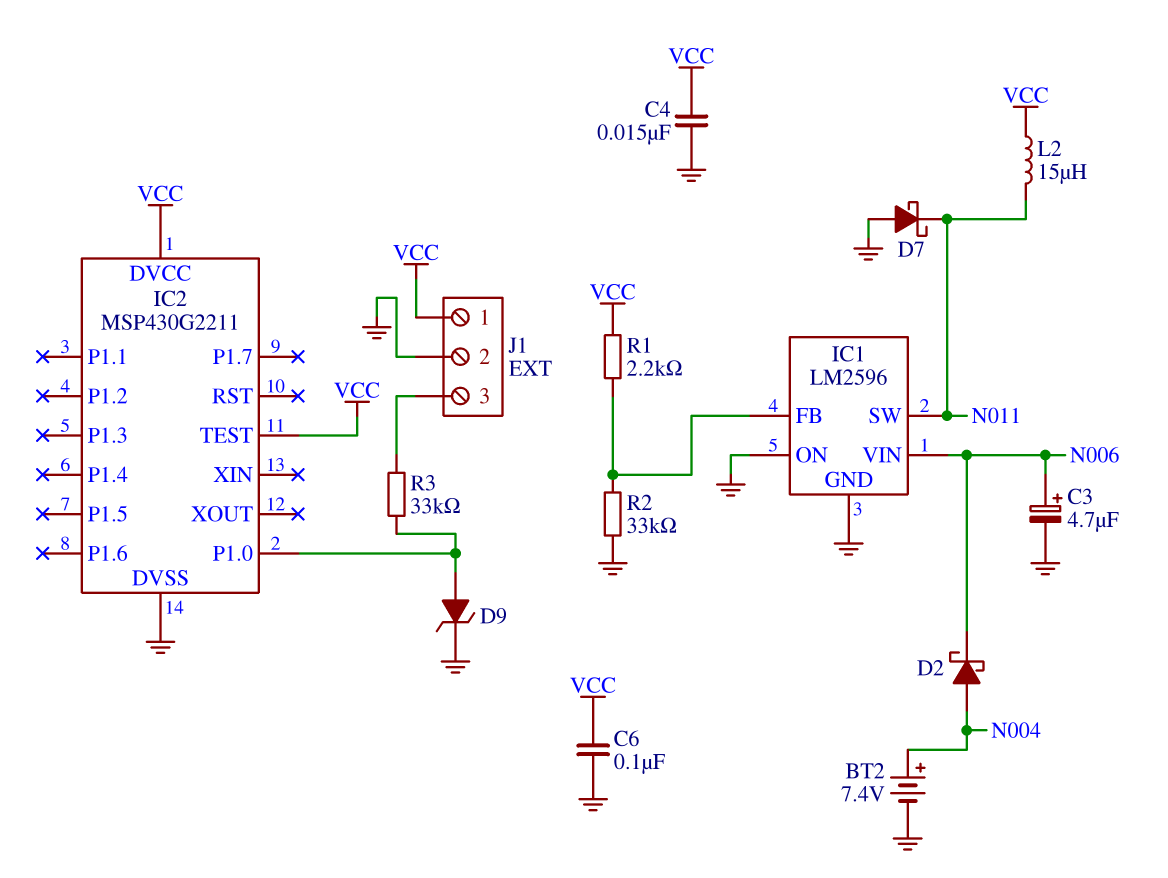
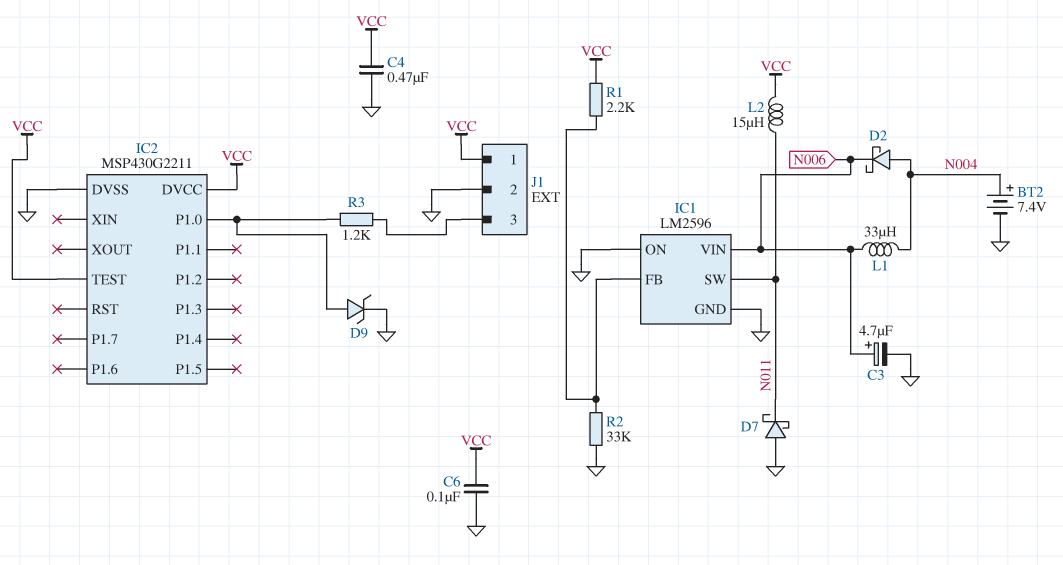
C4: 15nF (GND, VCC) -> 470nF (GND, VCC)
L1: none -> 33uH (N004, N006)
R3: 33k (IC2/P1.0, J1/3) -> 1.2k (IC2/P1.0, J1/3)

